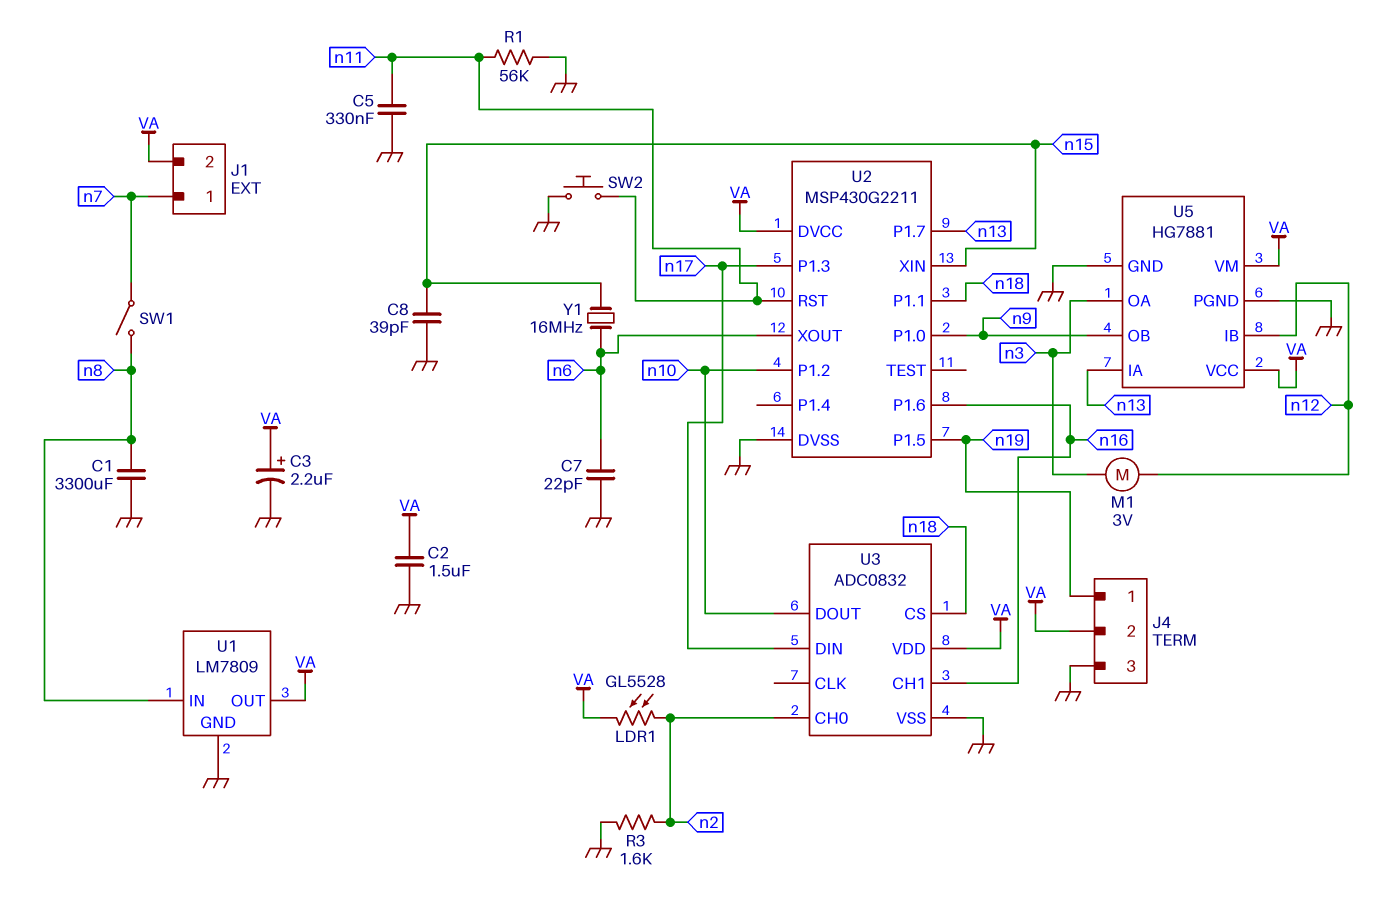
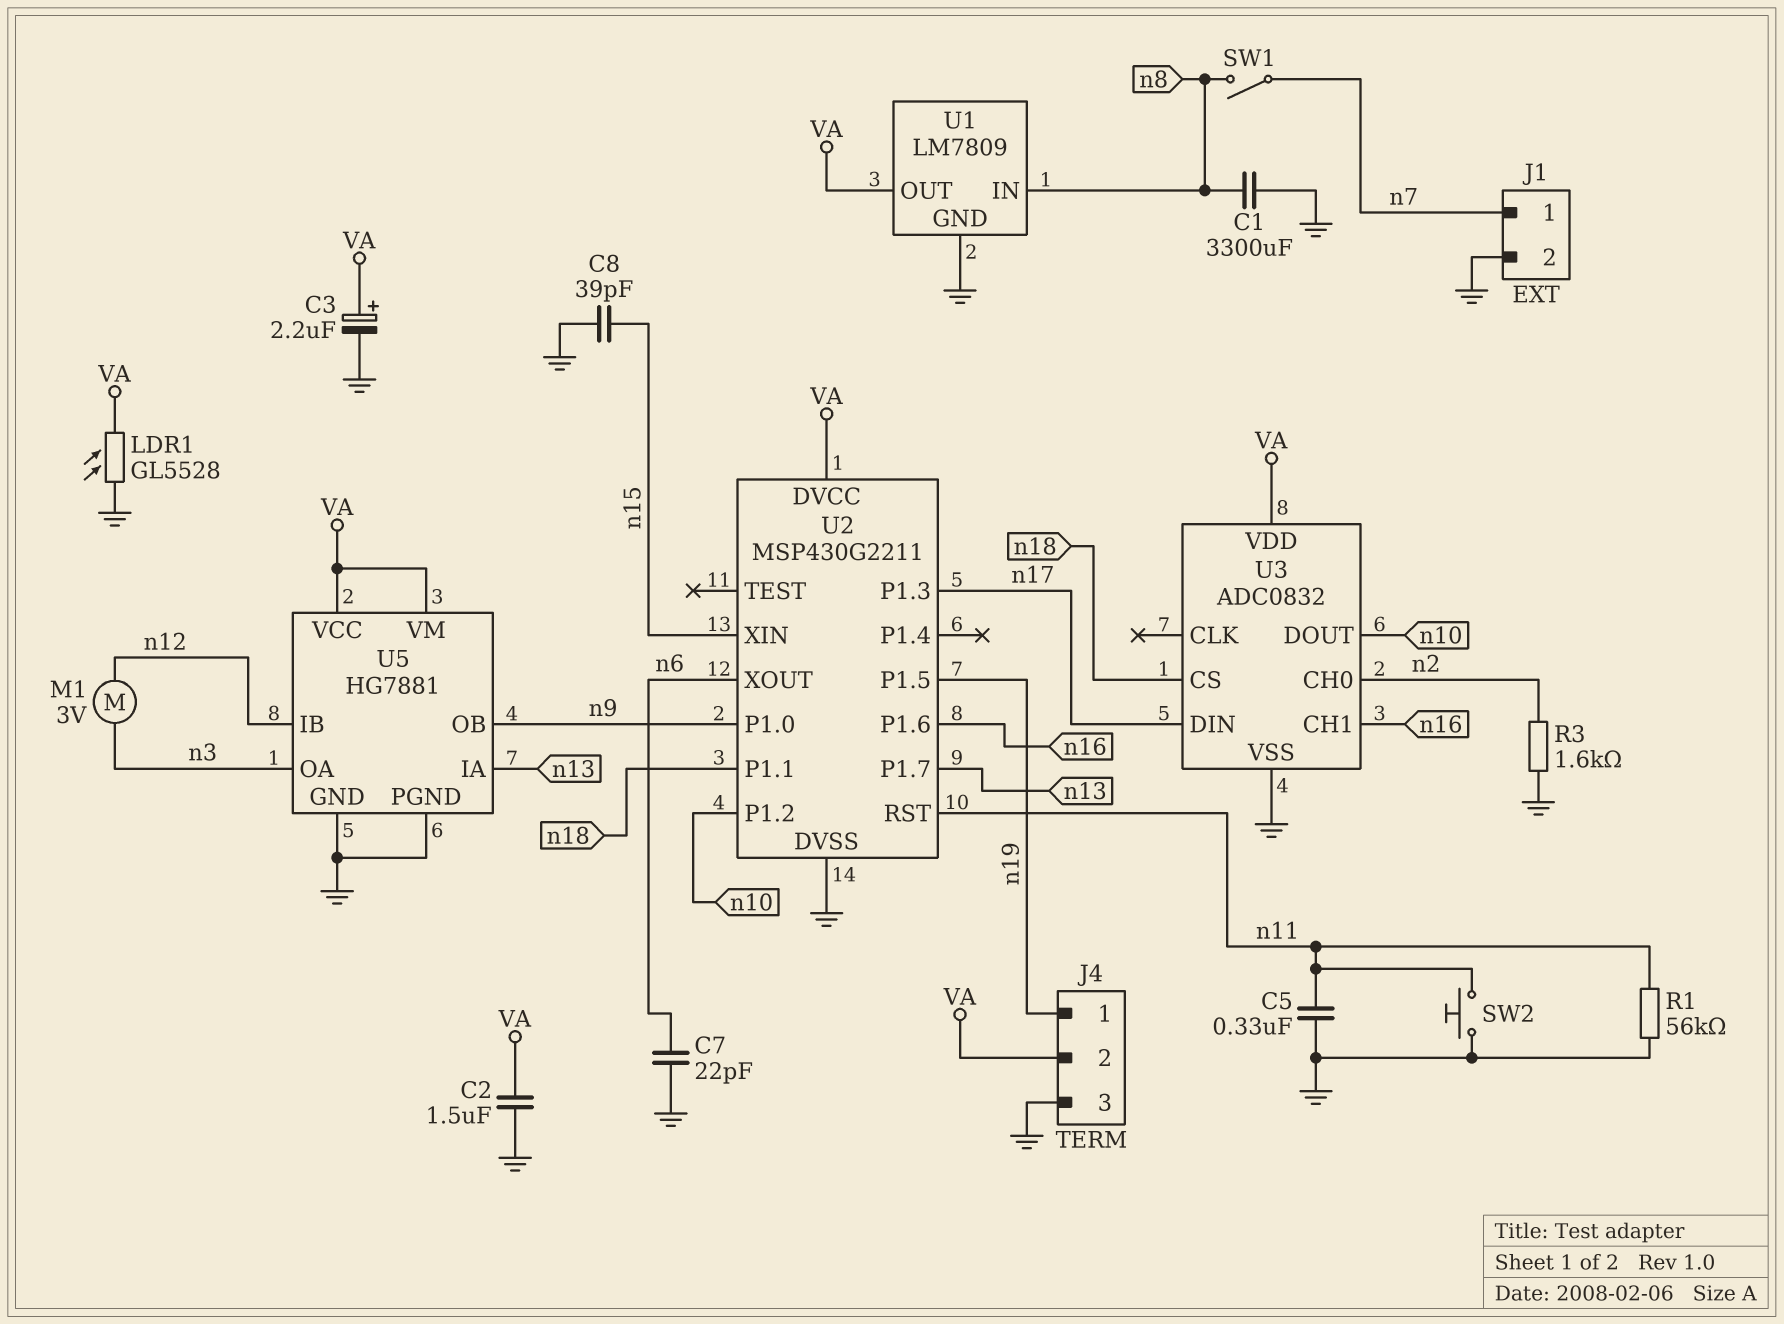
J1 pin 2: VA -> GND
LDR1: GL5528 (VA, n2) -> GL5528 (GND, VA)
Y1: 16MHz (n6, n15) -> none

